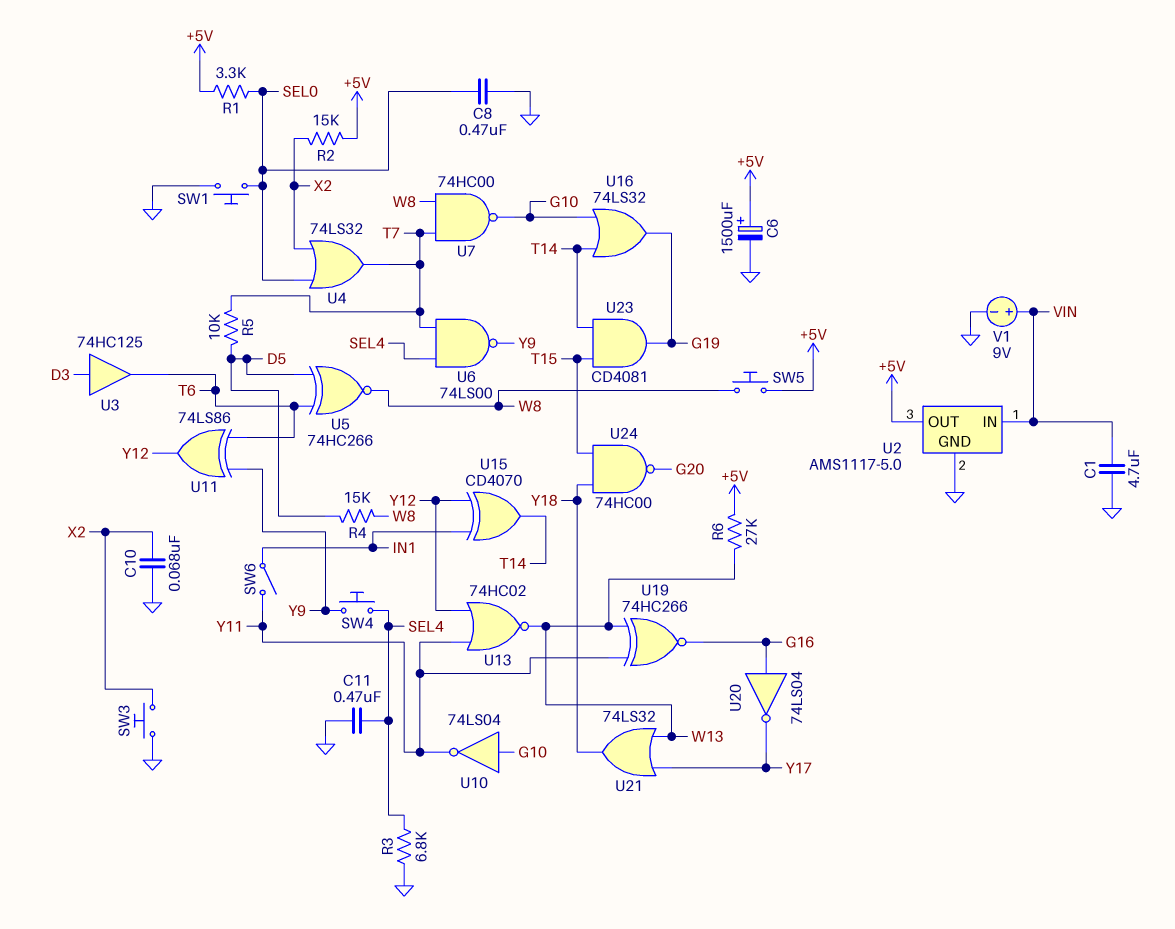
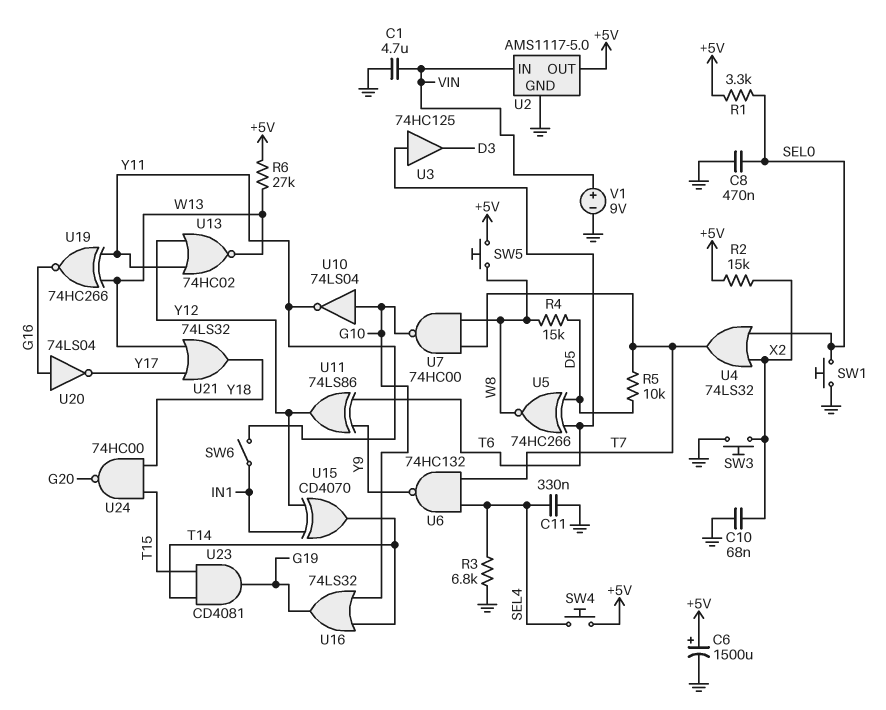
C11: 470nF (GND, SEL4) -> 330nF (GND, SEL4)
SW4: button (SEL4, Y9) -> button (+5V, SEL4)
U3: buffer 74HC125 (in D3, out T6) -> buffer 74HC125 (in T6, out D3)
U6: NAND 74LS00 (in SEL4, in T7, out Y9) -> NAND 74HC132 (in SEL4, in T7, out Y9)

